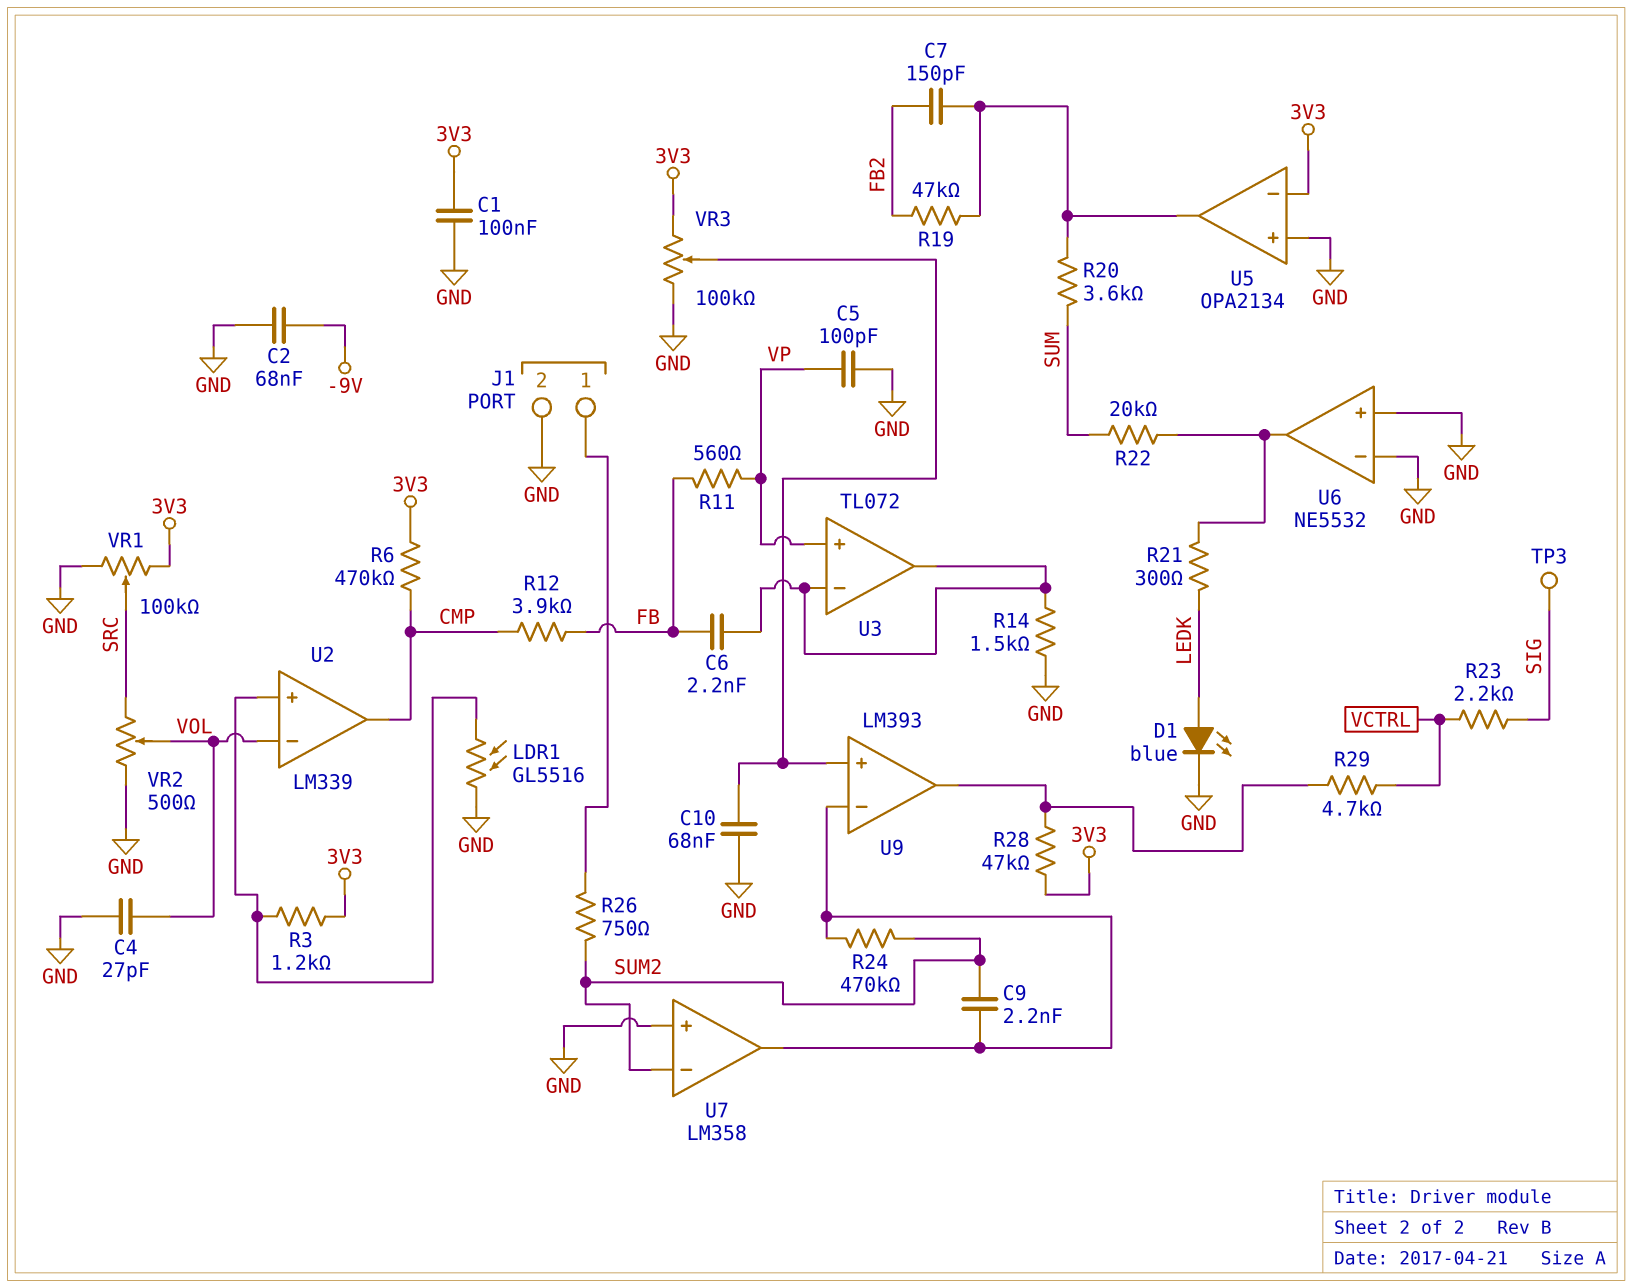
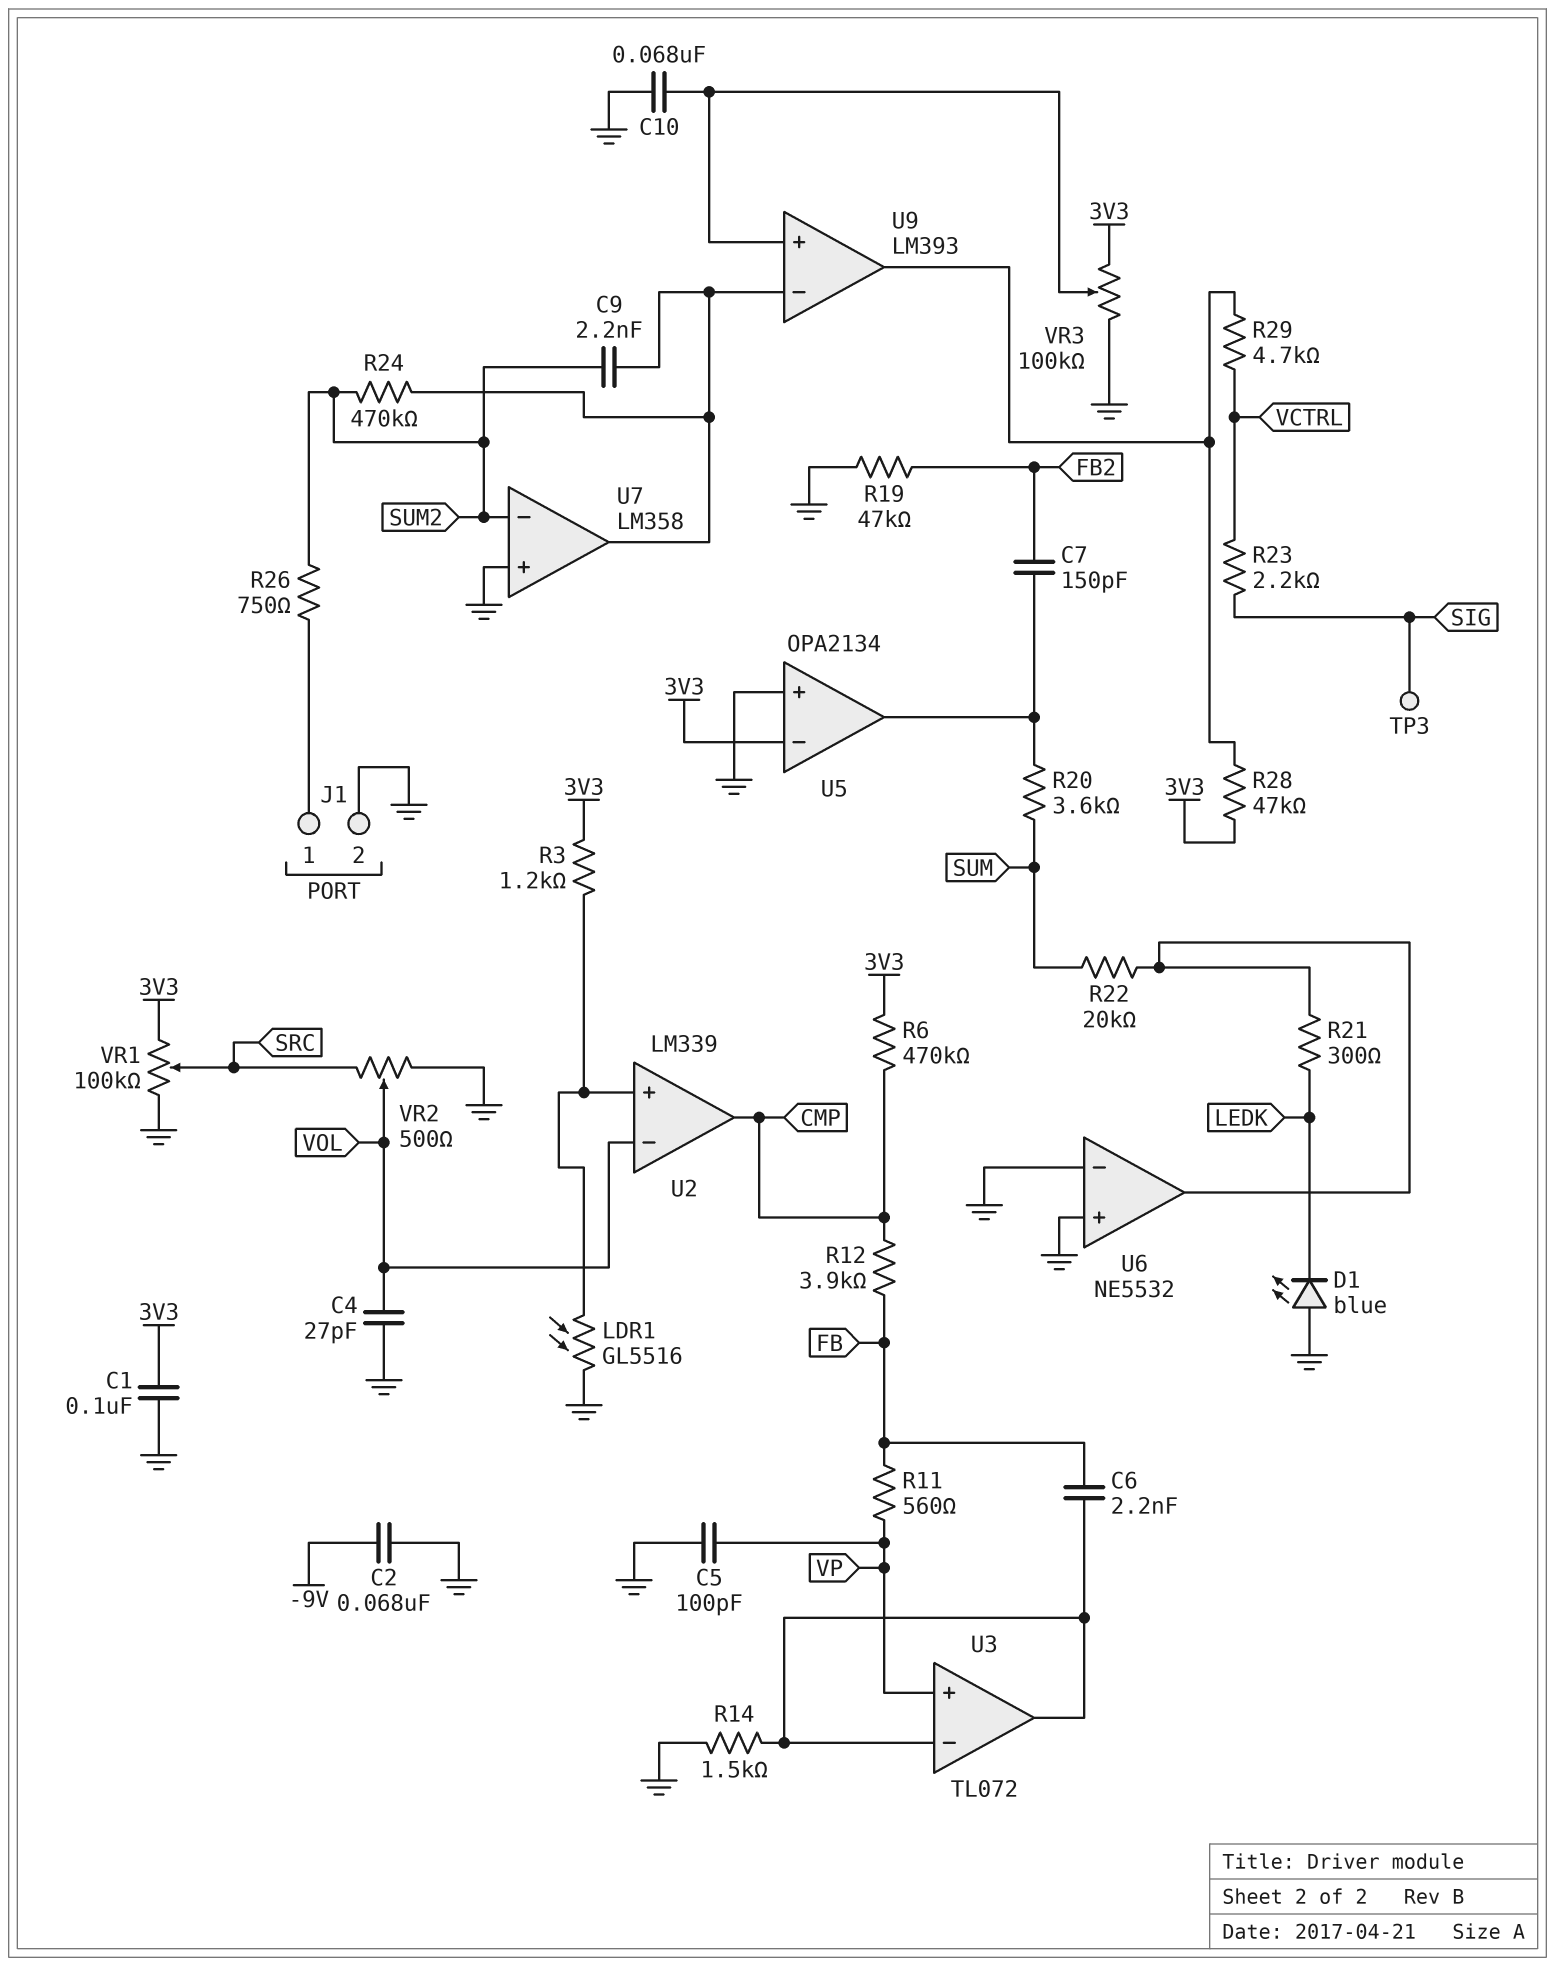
D1: LED blue (A LEDK, K GND) -> LED blue (A GND, K LEDK)
R19: 47k (FB2, U5/out) -> 47k (FB2, GND)

